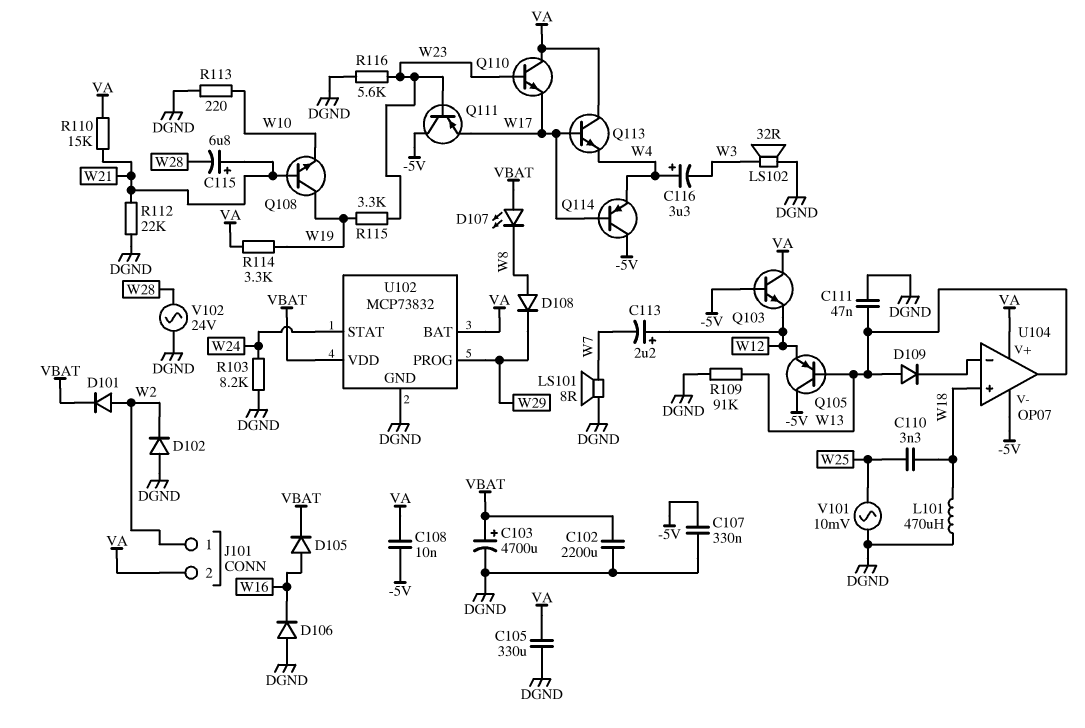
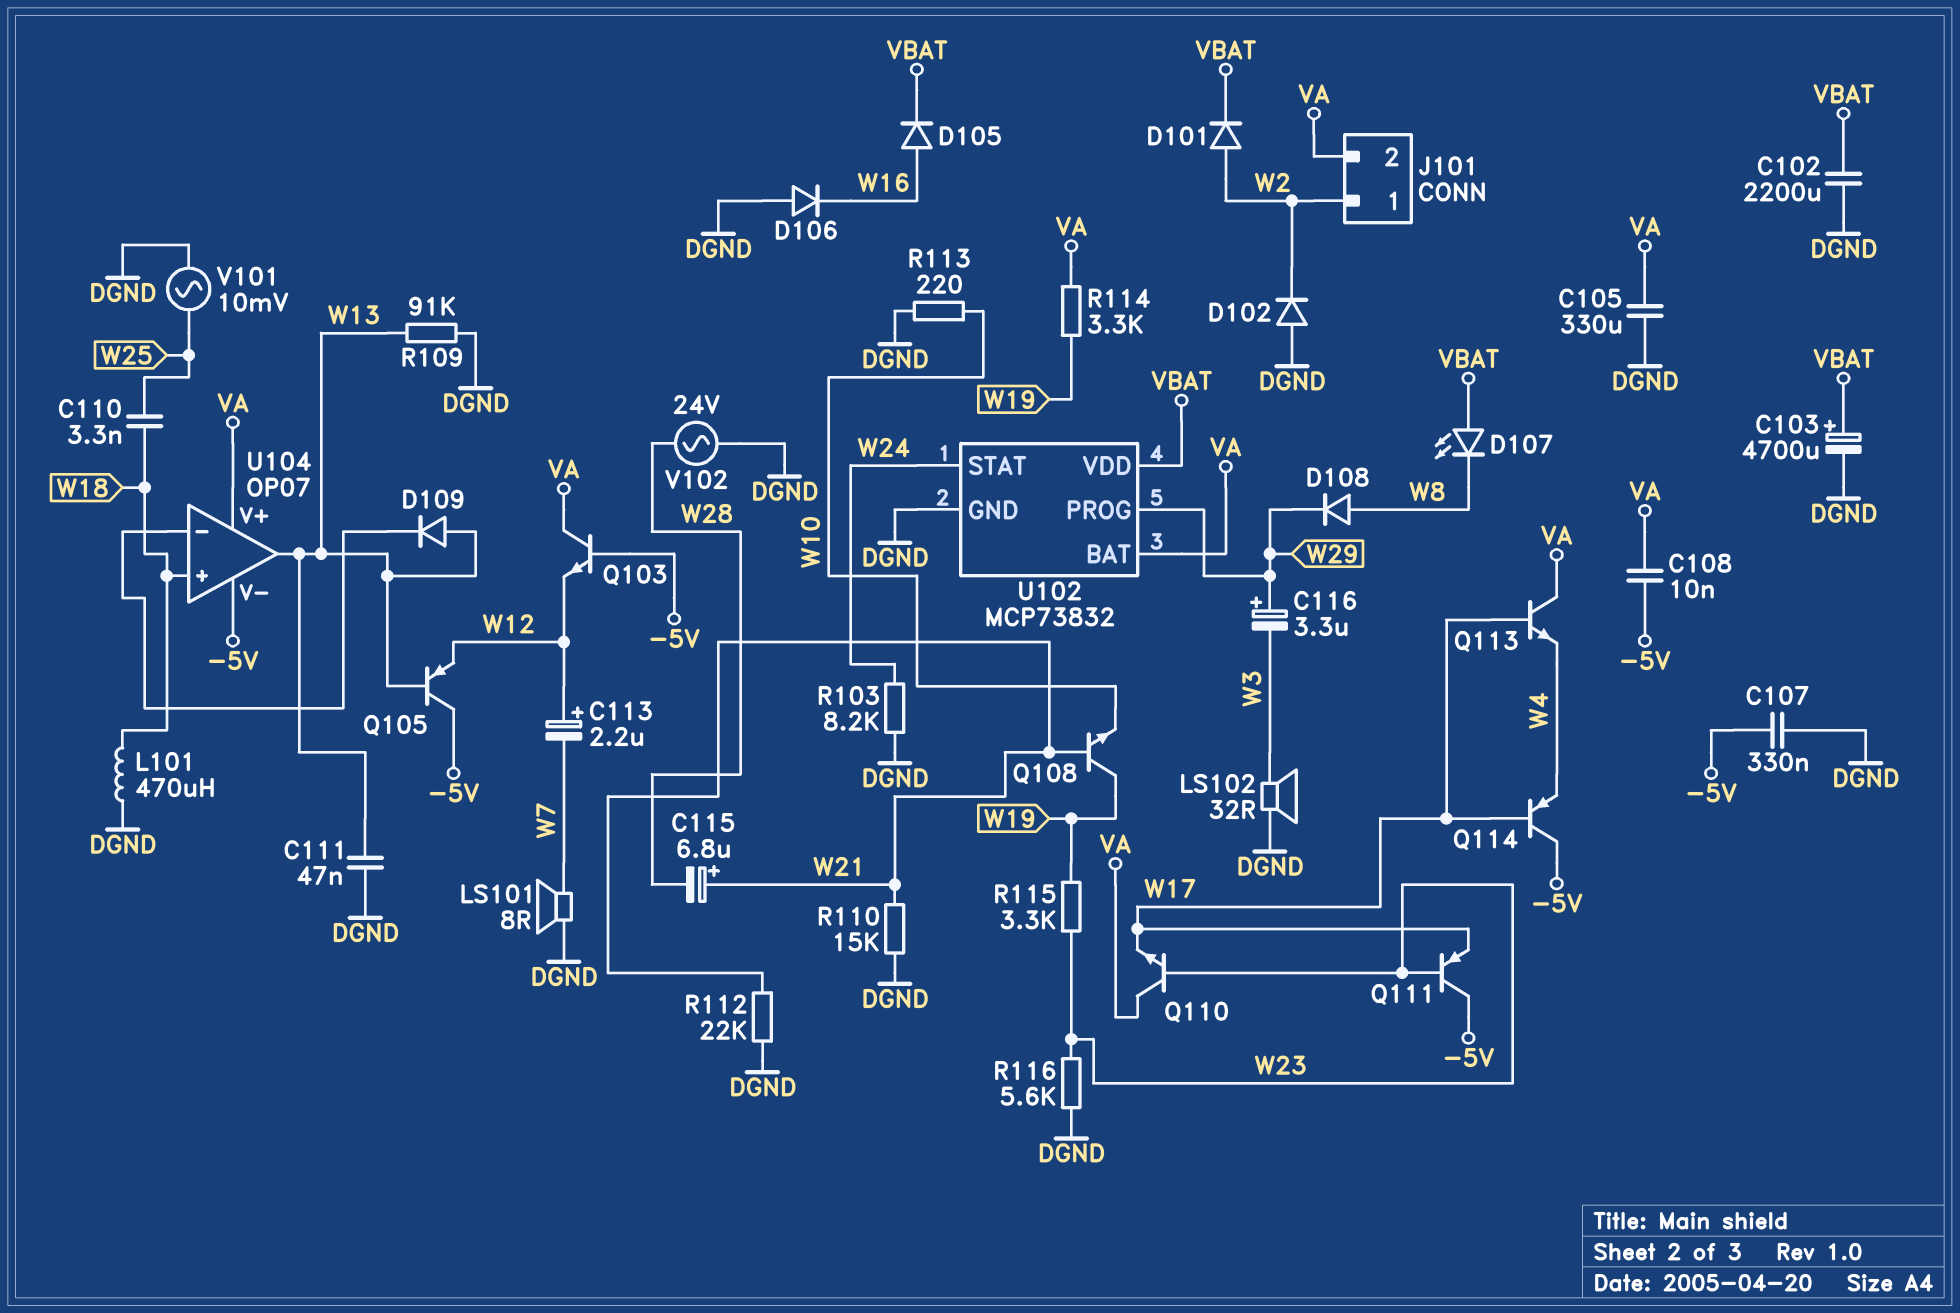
C116: 3.3uF (plus W4, minus W3) -> 3.3uF (plus W29, minus W3)
R110: 15k (VA, W21) -> 15k (DGND, W21)

